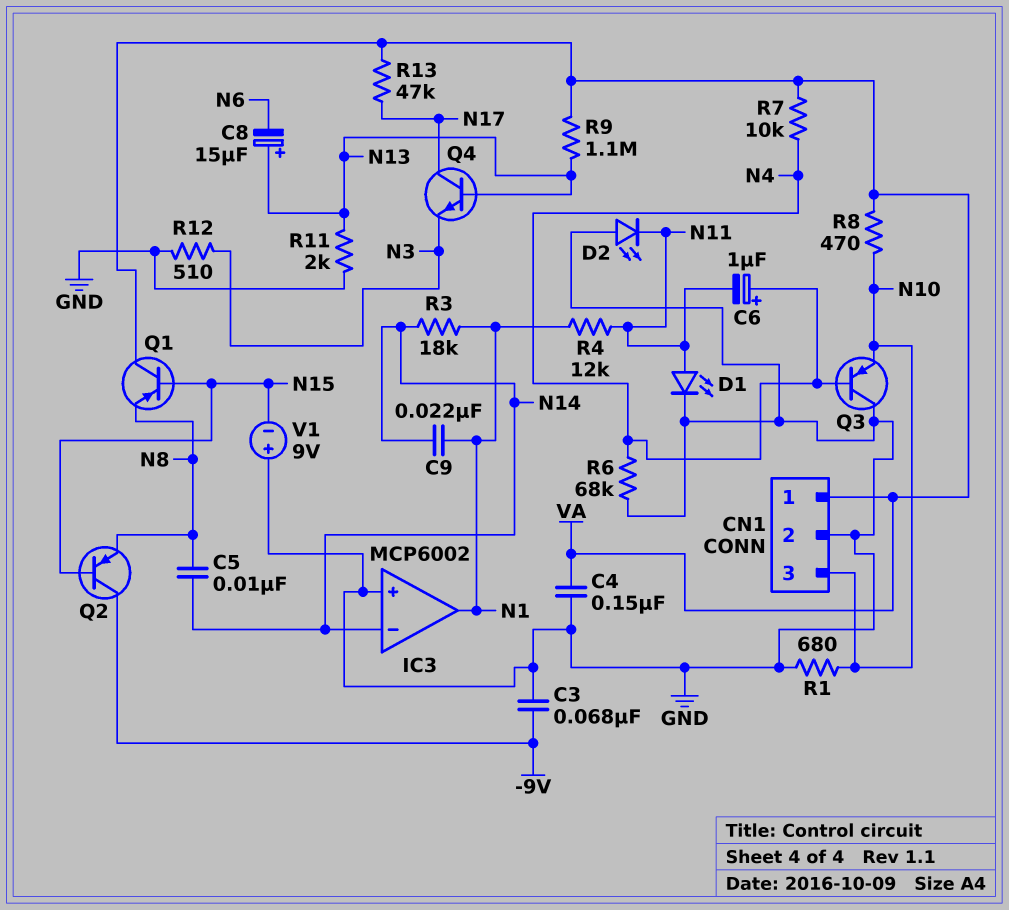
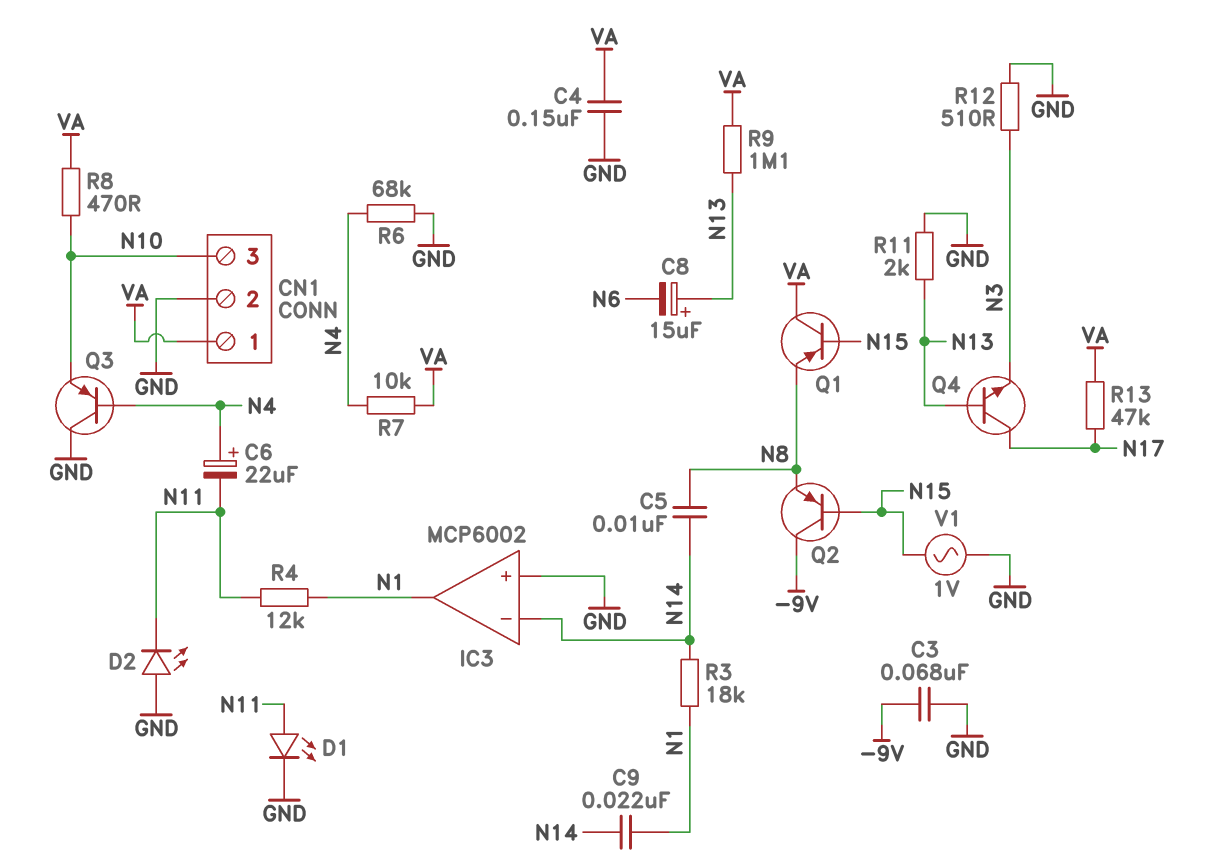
C6: 1uF (plus N4, minus N11) -> 22uF (plus N4, minus N11)
R1: 680 (GND, N10) -> none
V1: 9V (plus GND, minus N15) -> AC 1V (GND, N15)

